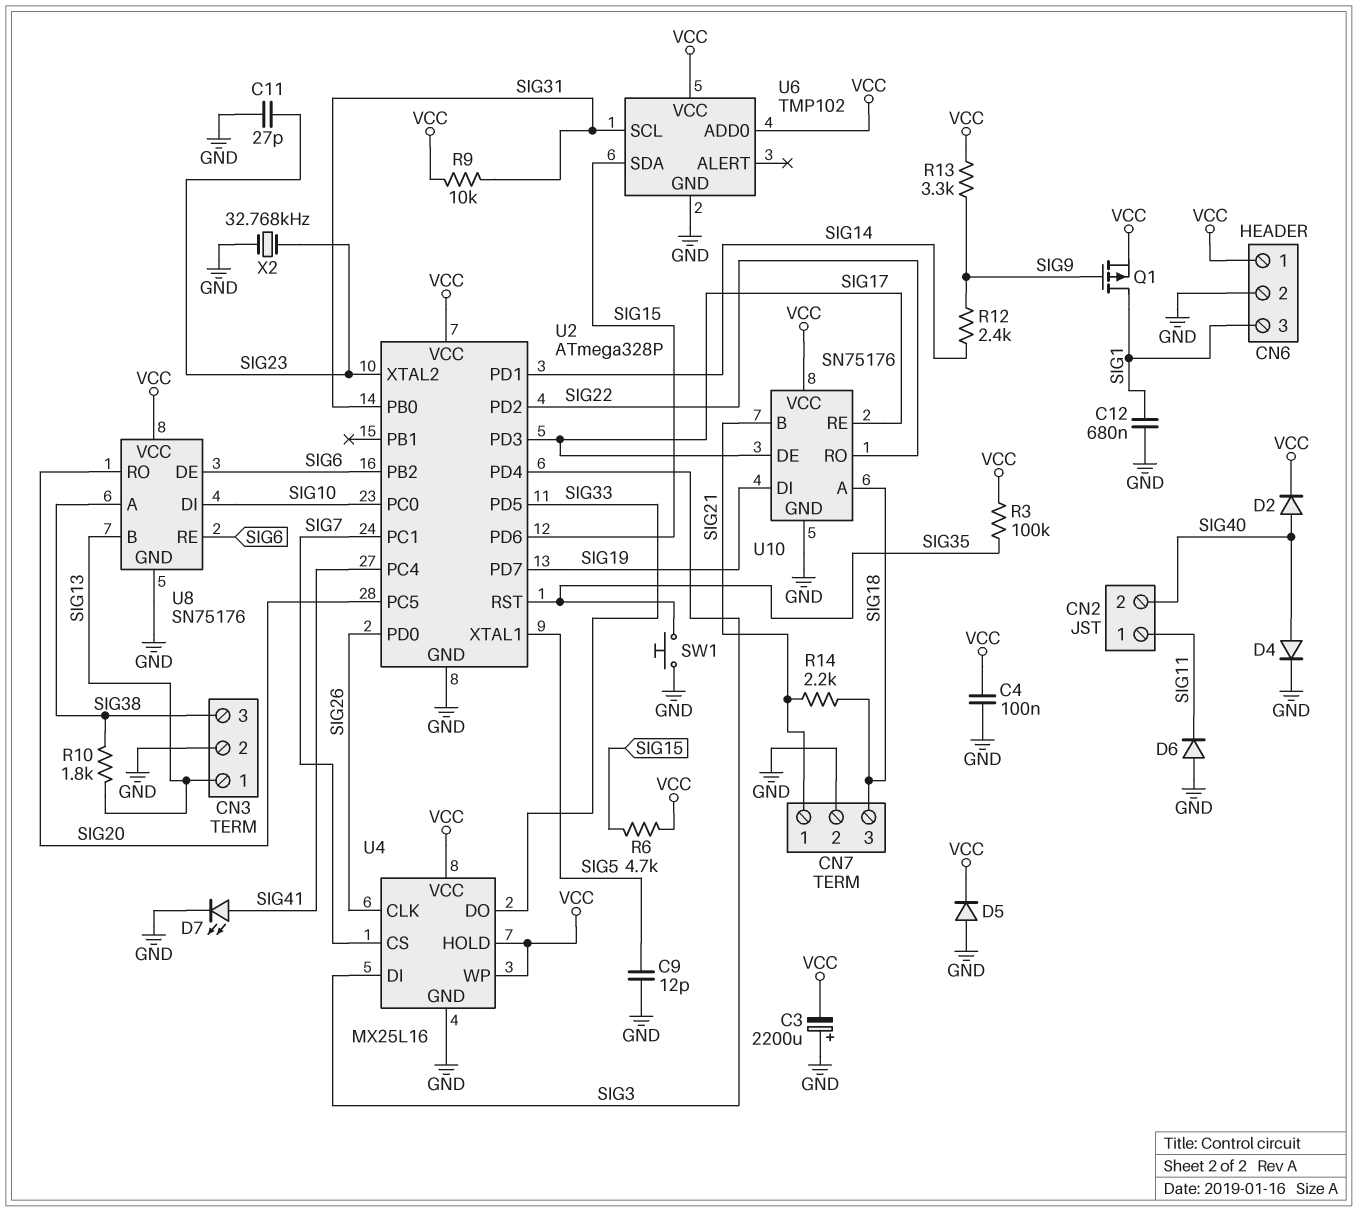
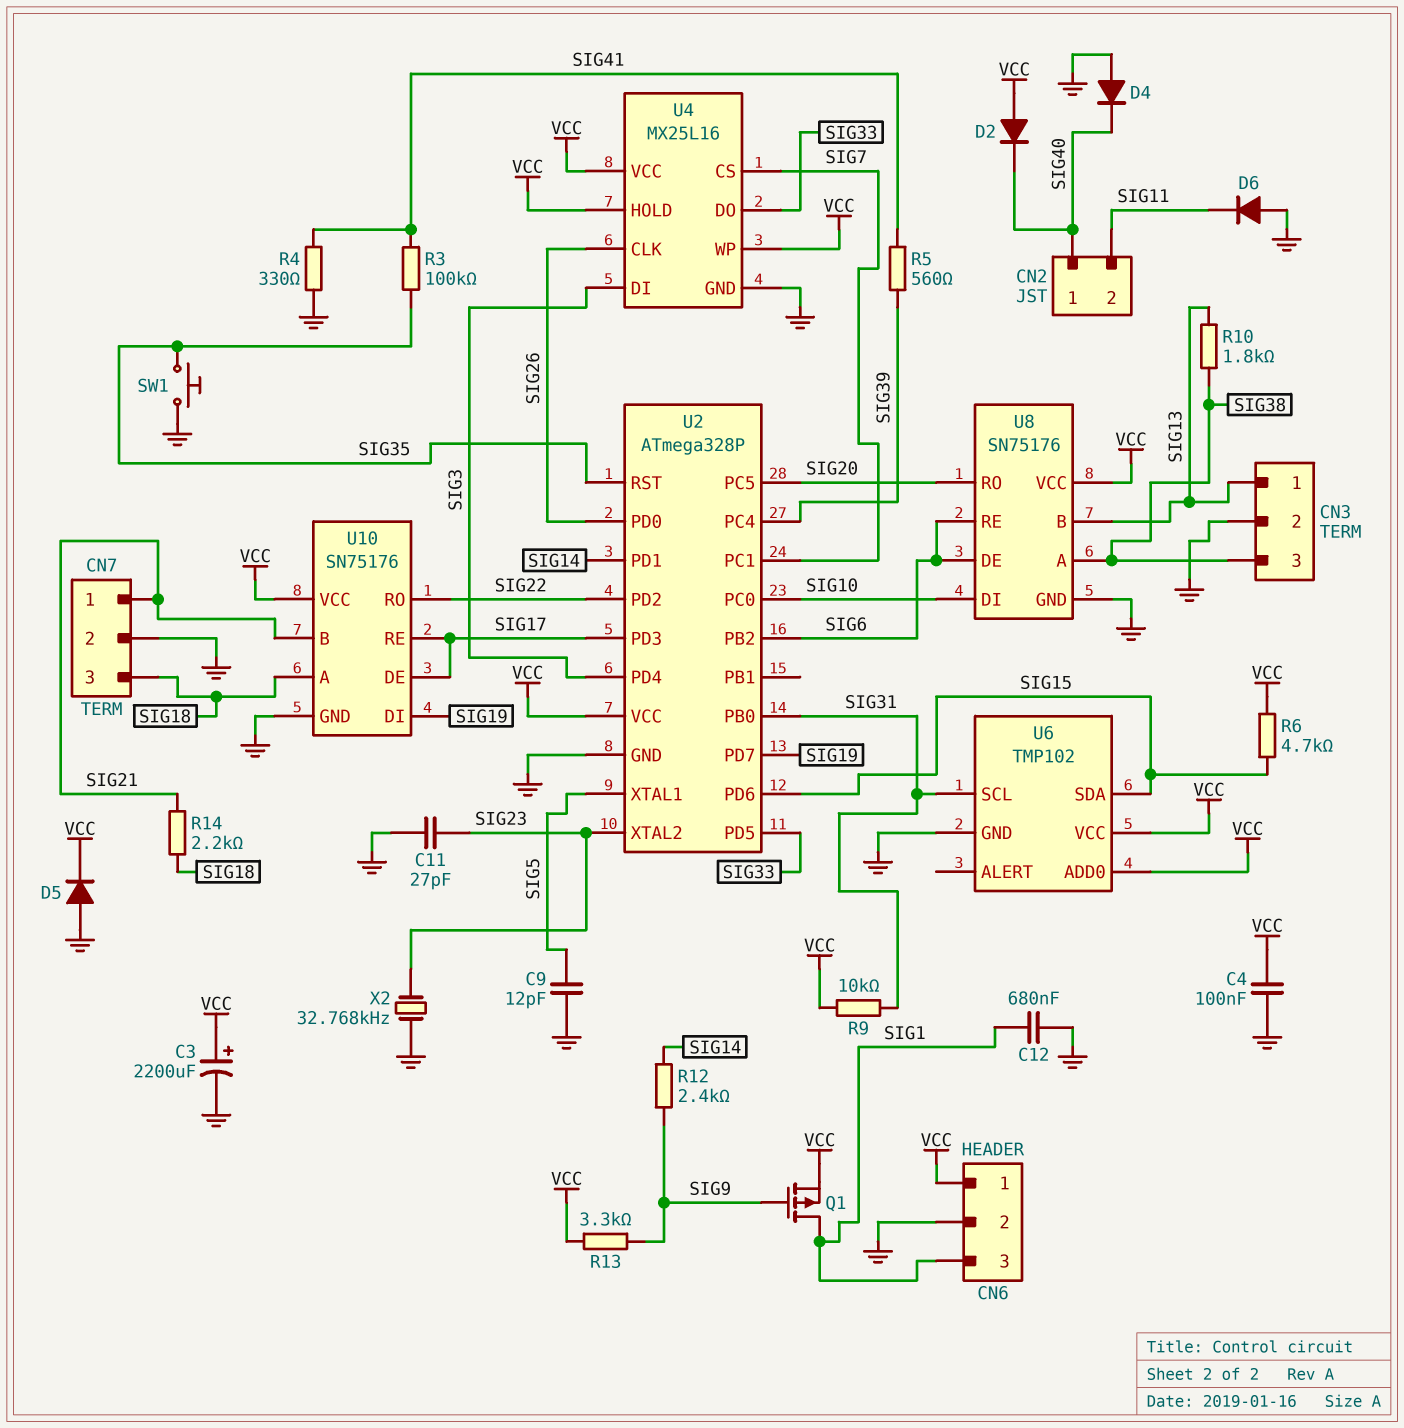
C3: 2200uF (plus GND, minus VCC) -> 2200uF (plus VCC, minus GND)
CN2 pin 1: SIG11 -> SIG40
CN2 pin 2: SIG40 -> SIG11
D2: diode (A SIG40, K VCC) -> diode (A VCC, K SIG40)
D4: diode (A SIG40, K GND) -> diode (A GND, K SIG40)
D7: LED (A SIG41, K GND) -> none
R3: 100k (SIG35, VCC) -> 100k (SIG35, SIG41)
R4: none -> 330 (GND, SIG41)
R5: none -> 560 (SIG39, SIG41)
U2 pin PC4: SIG41 -> SIG39

